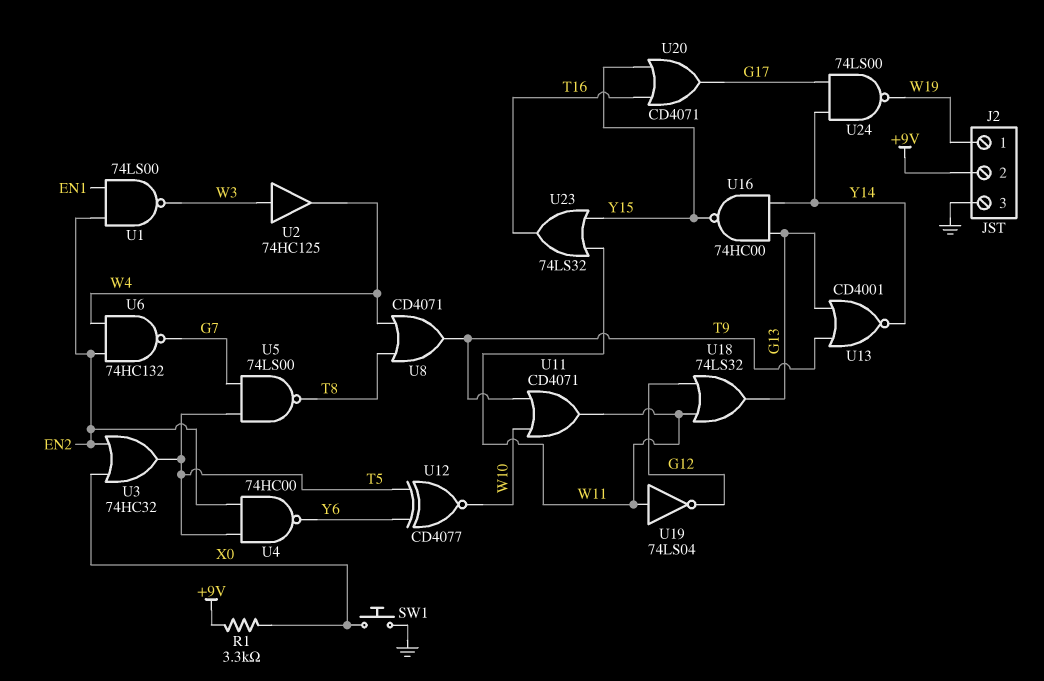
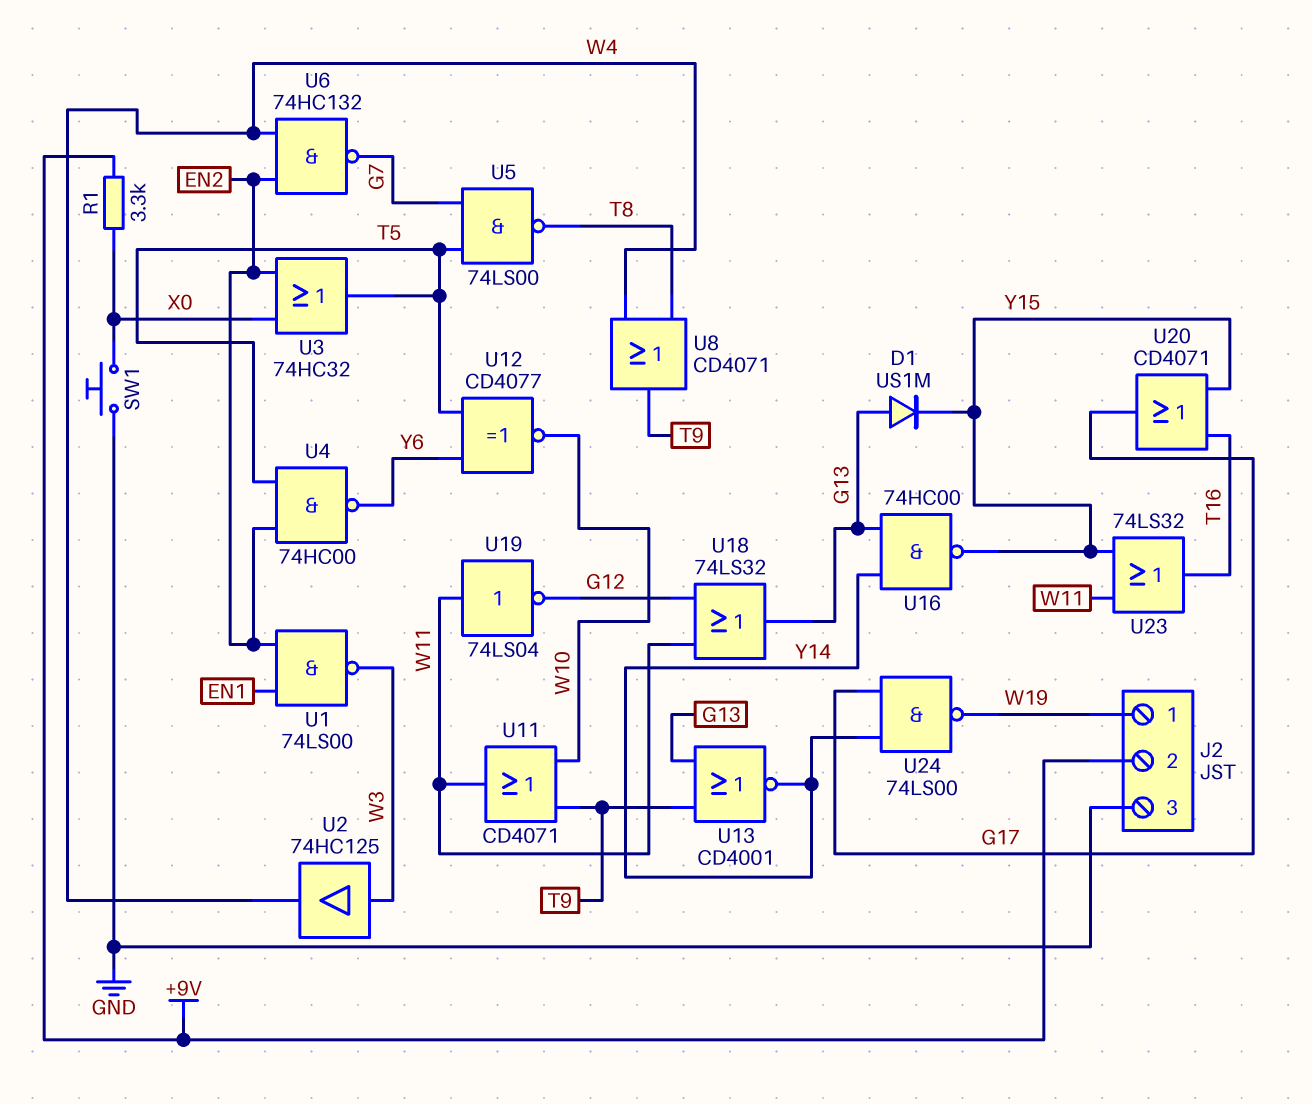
D1: none -> diode US1M (A G13, K Y15)

